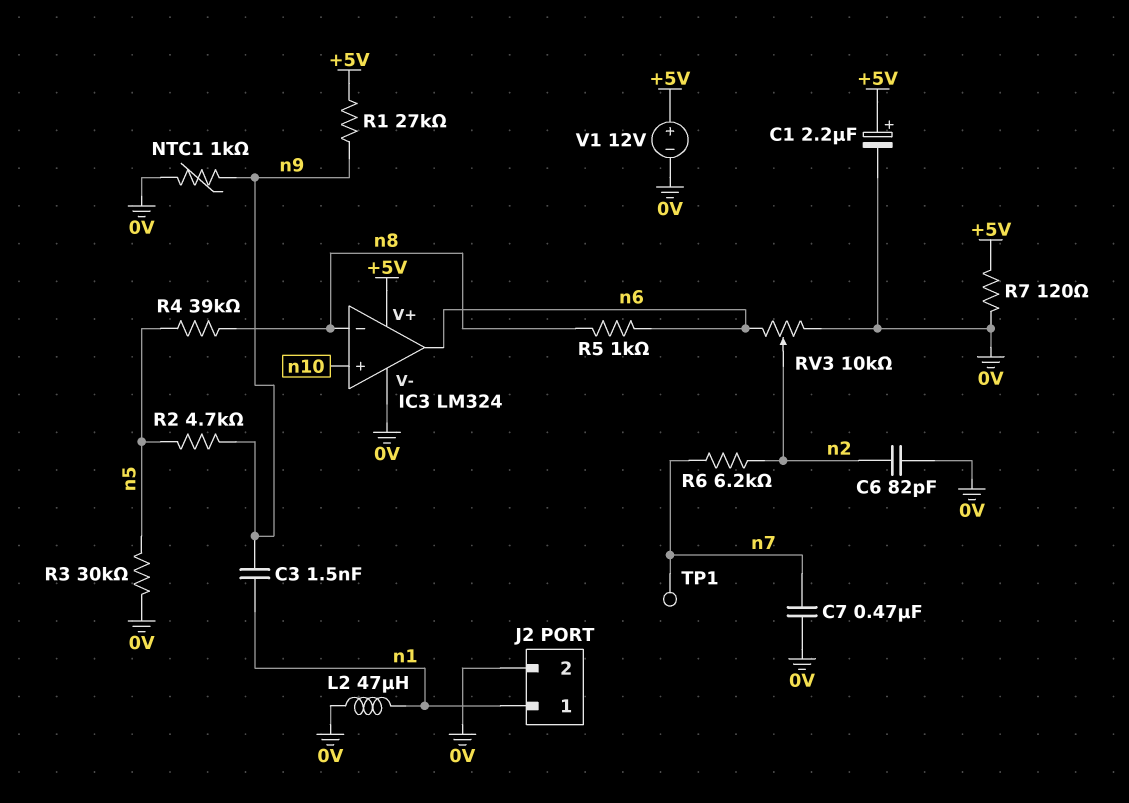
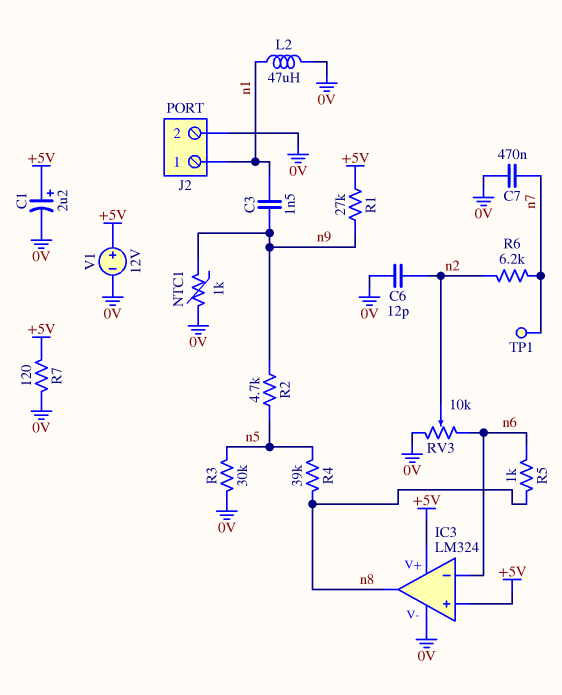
C6: 82pF (0V, n2) -> 12pF (0V, n2)
IC3 pin in+: n10 -> +5V
IC3 pin in-: n8 -> n6
IC3 pin out: n6 -> n8

